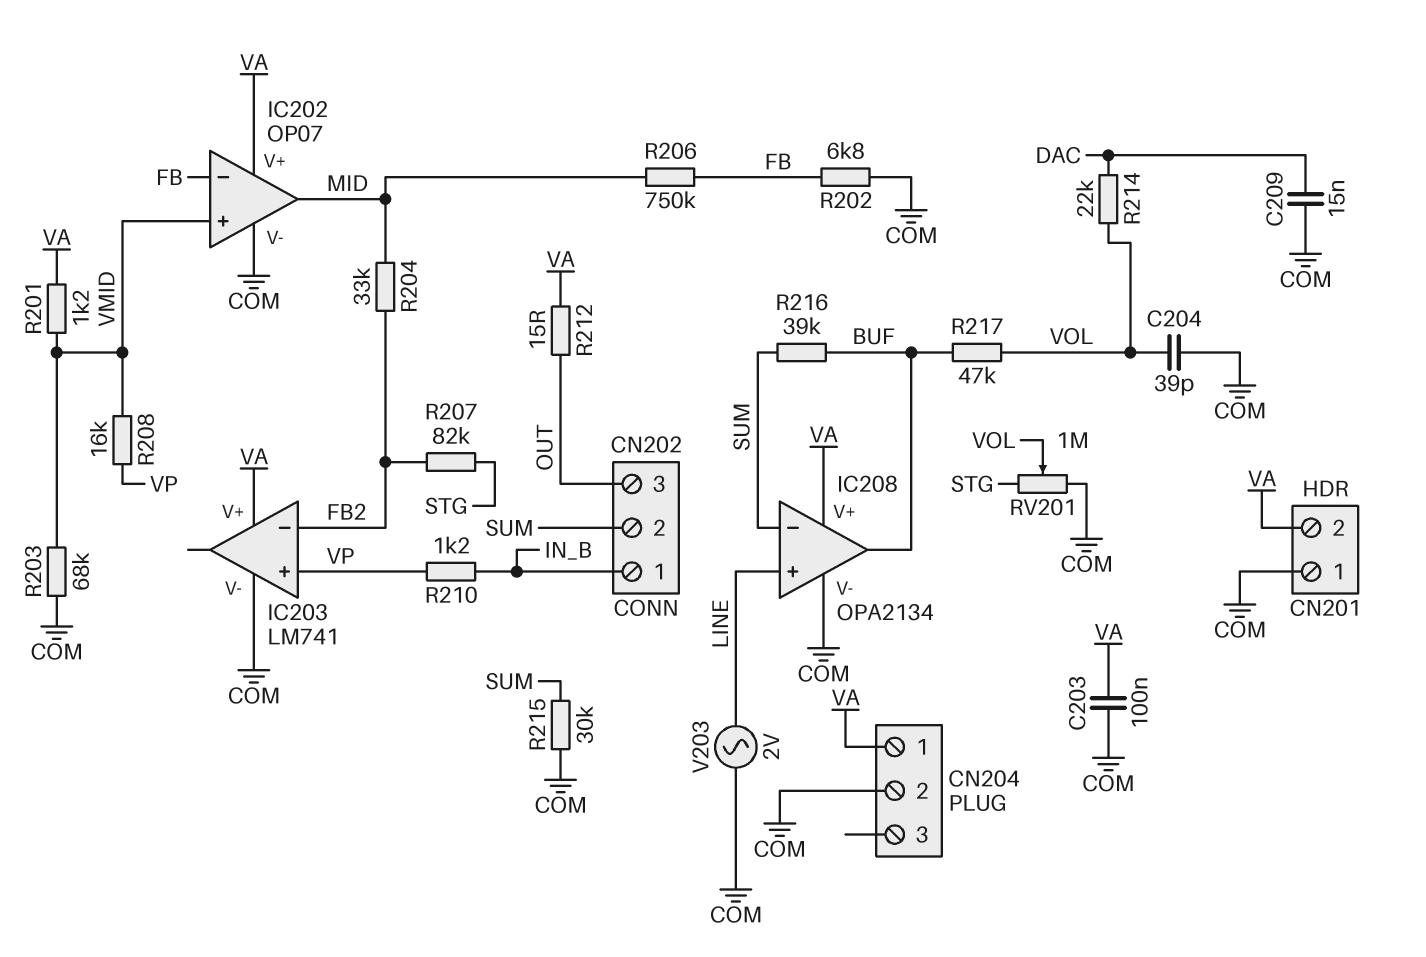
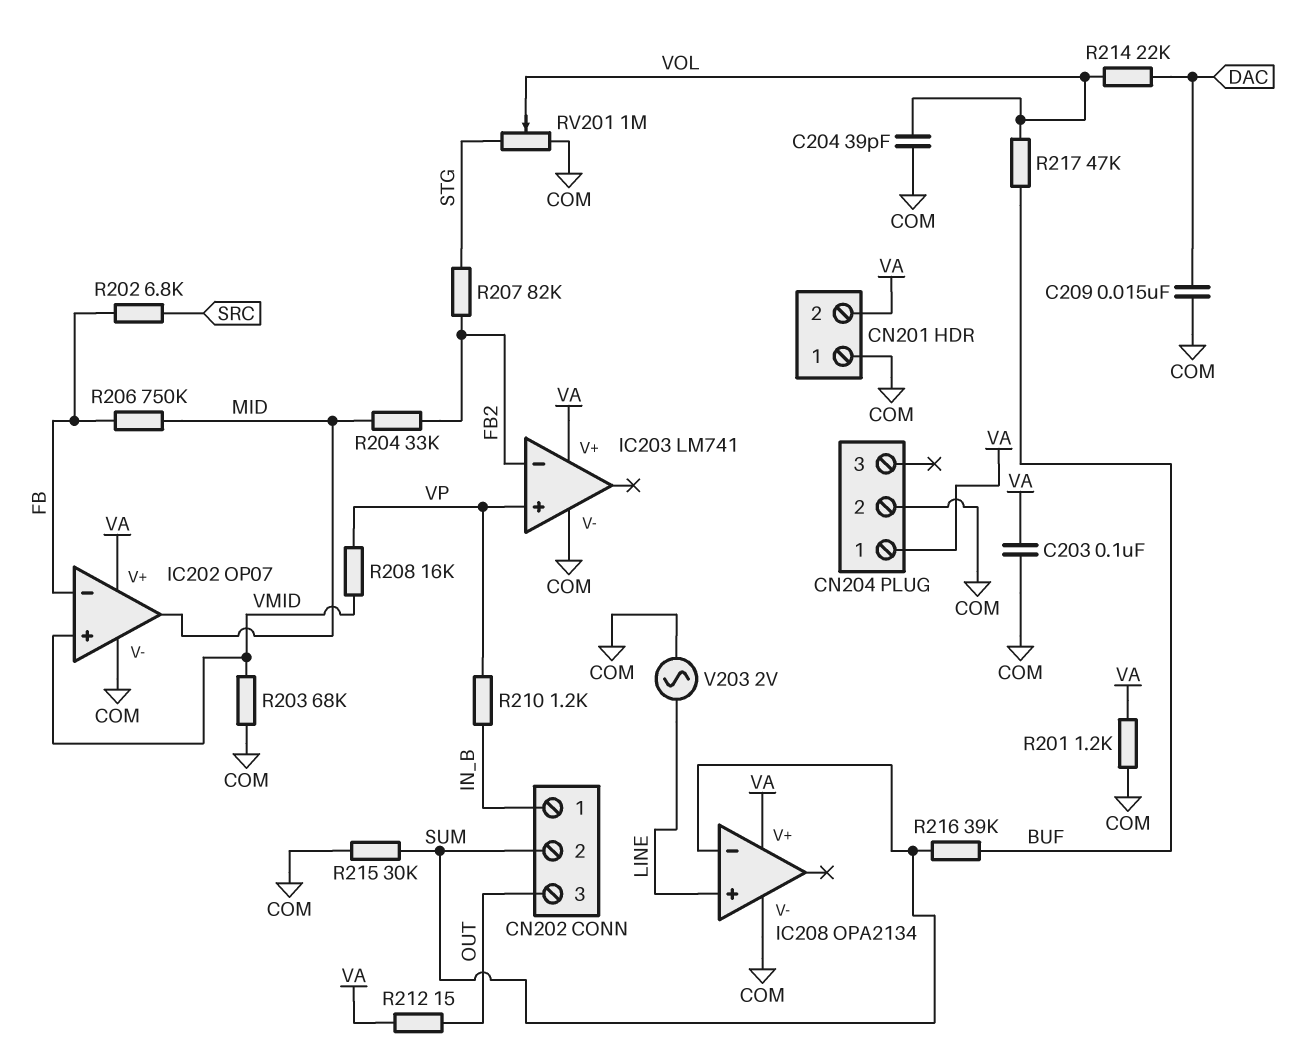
IC208 pin out: BUF -> none
R201: 1.2k (VA, VMID) -> 1.2k (COM, VA)
R202: 6.8k (COM, FB) -> 6.8k (FB, SRC)

